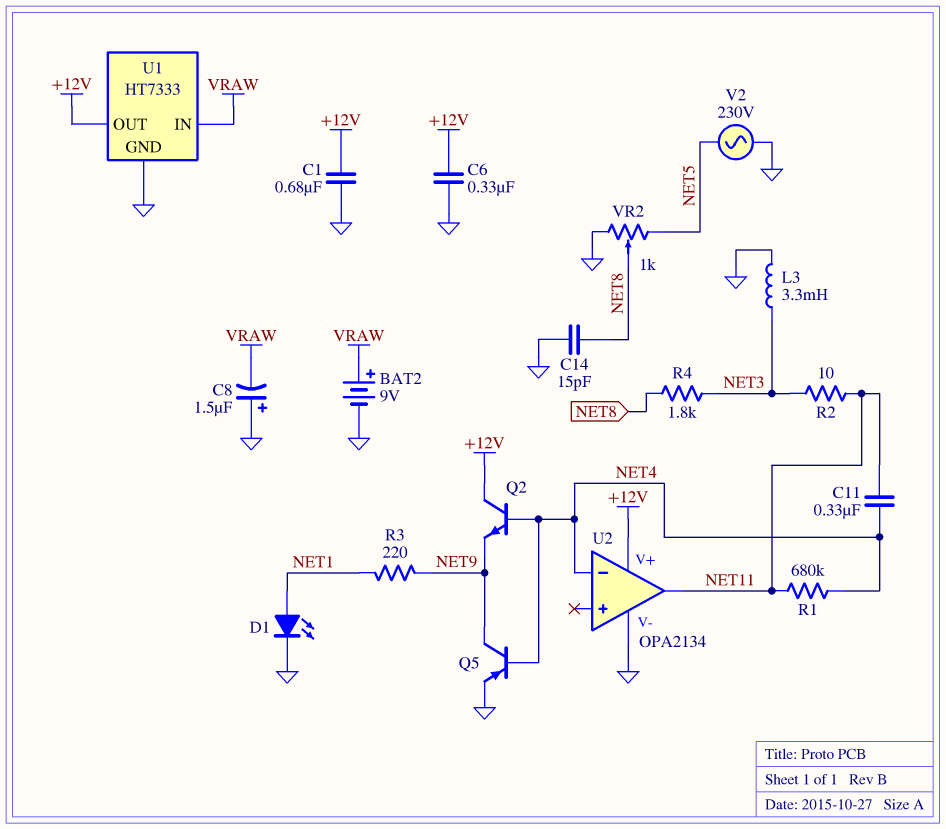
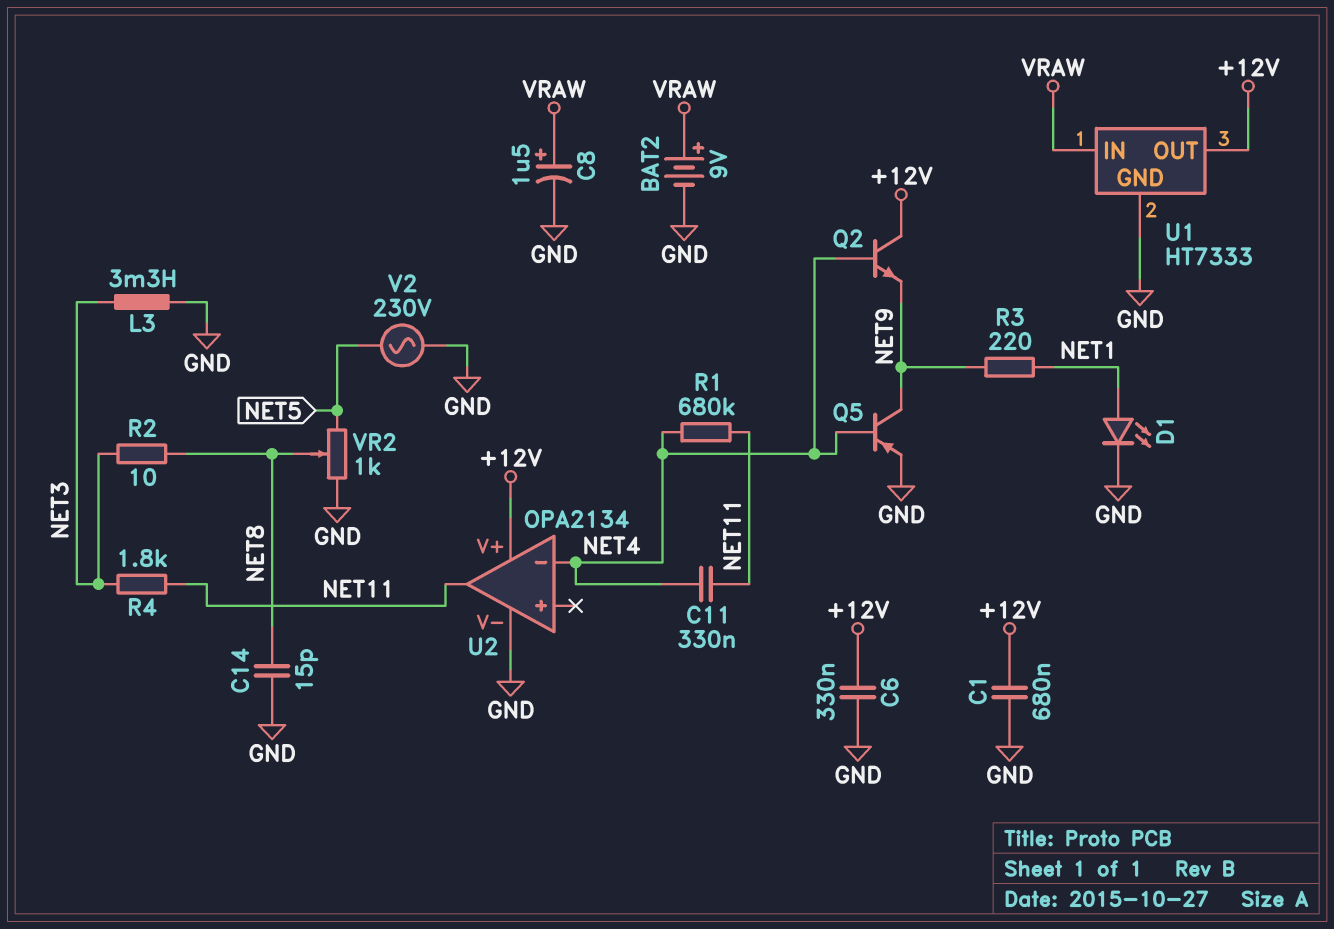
C8: 1.5uF (plus GND, minus VRAW) -> 1.5uF (plus VRAW, minus GND)
R2: 10 (NET3, NET11) -> 10 (NET3, NET8)
R4: 1.8k (NET3, NET8) -> 1.8k (NET3, NET11)

